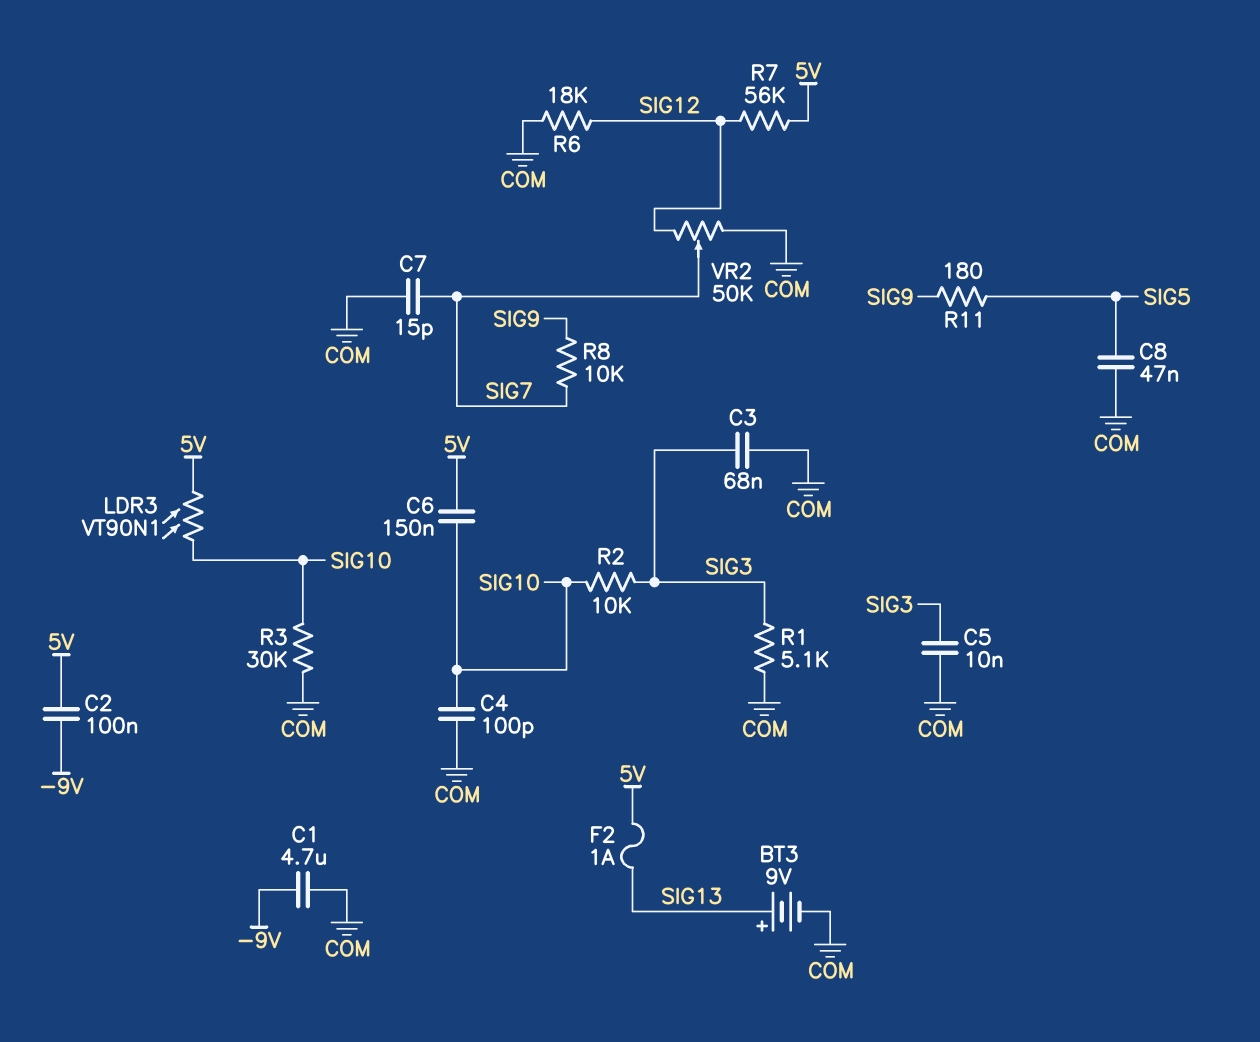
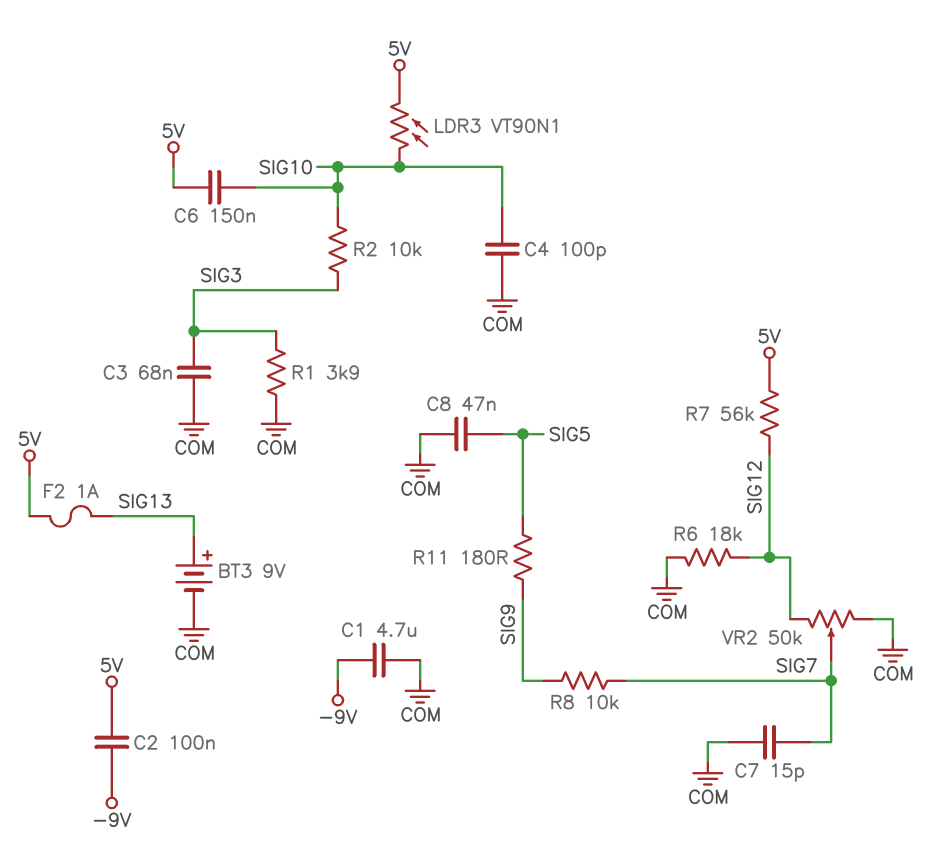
C5: 10nF (COM, SIG3) -> none
R1: 5.1k (COM, SIG3) -> 3.9k (COM, SIG3)
R3: 30k (COM, SIG10) -> none

